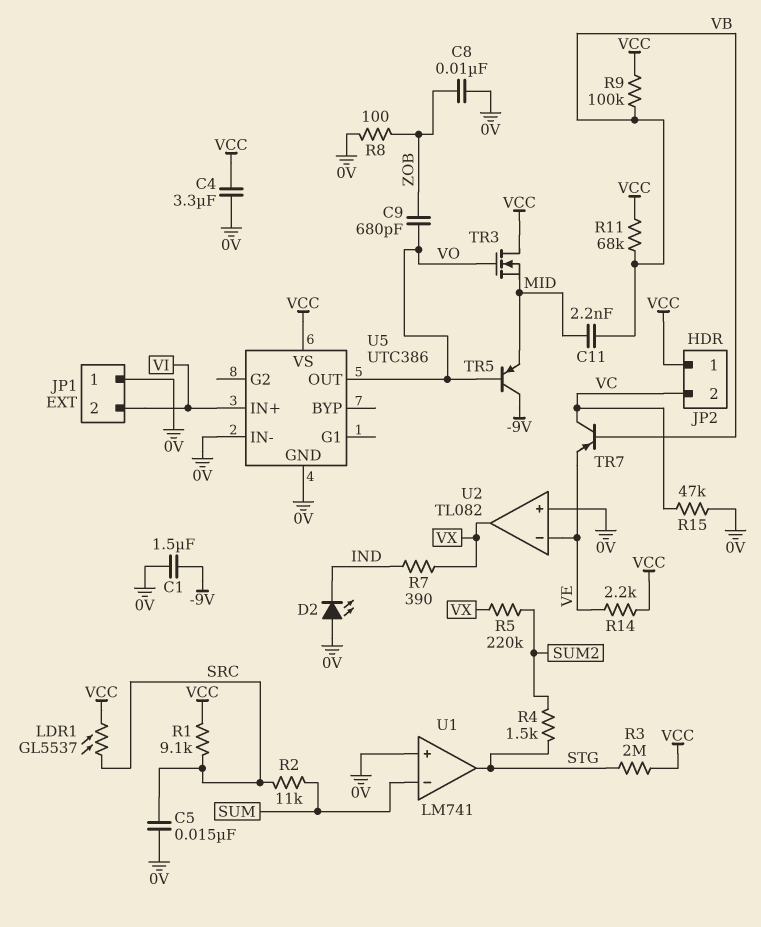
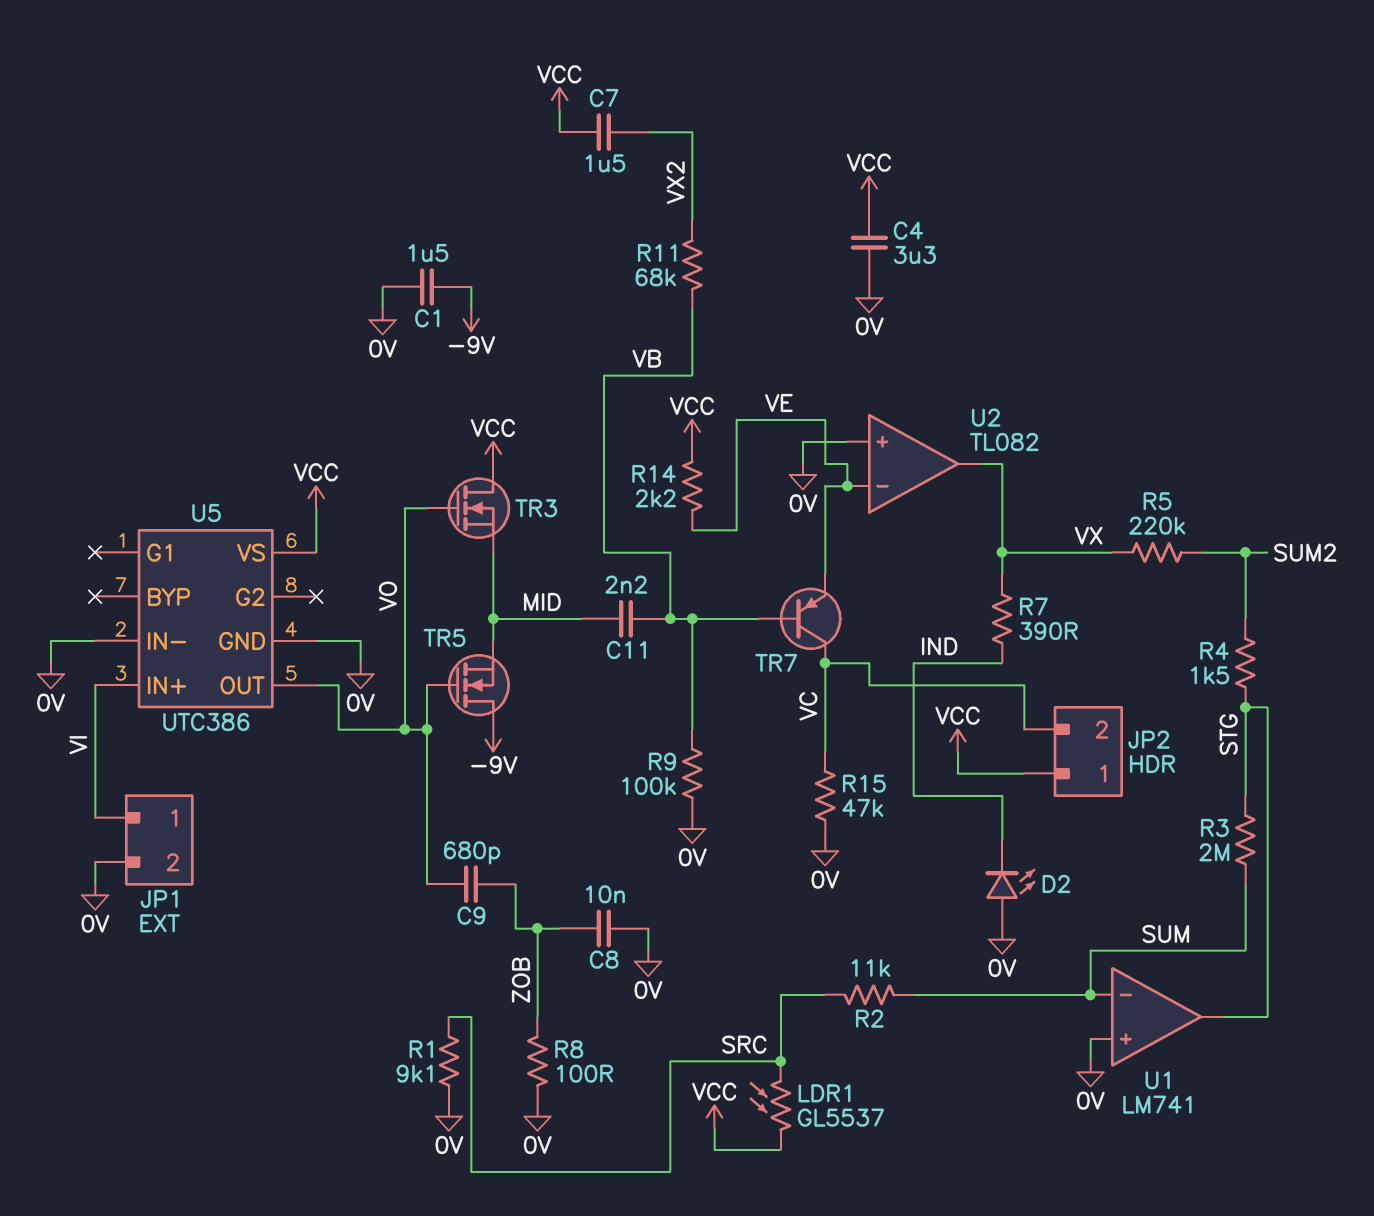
C5: 15nF (0V, SRC) -> none
C7: none -> 1.5uF (VCC, VX2)
JP1 pin 1: 0V -> VI
JP1 pin 2: VI -> 0V
R1: 9.1k (SRC, VCC) -> 9.1k (0V, SRC)
R3: 2M (STG, VCC) -> 2M (STG, SUM)
R9: 100k (VB, VCC) -> 100k (0V, VB)
R11: 68k (VB, VCC) -> 68k (VB, VX2)
TR5: PNP (B VO, C -9V, E MID) -> NMOS (G VO, D -9V, S MID)

